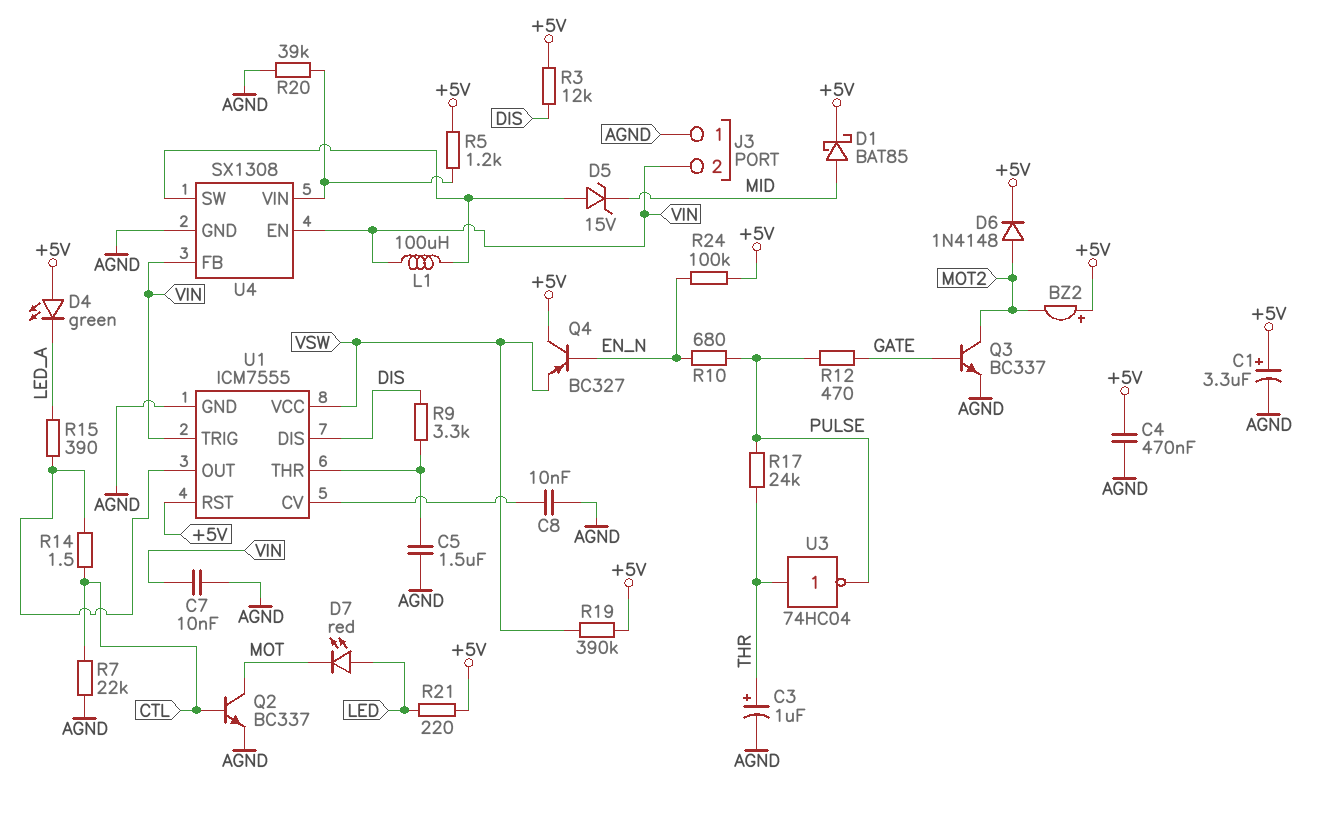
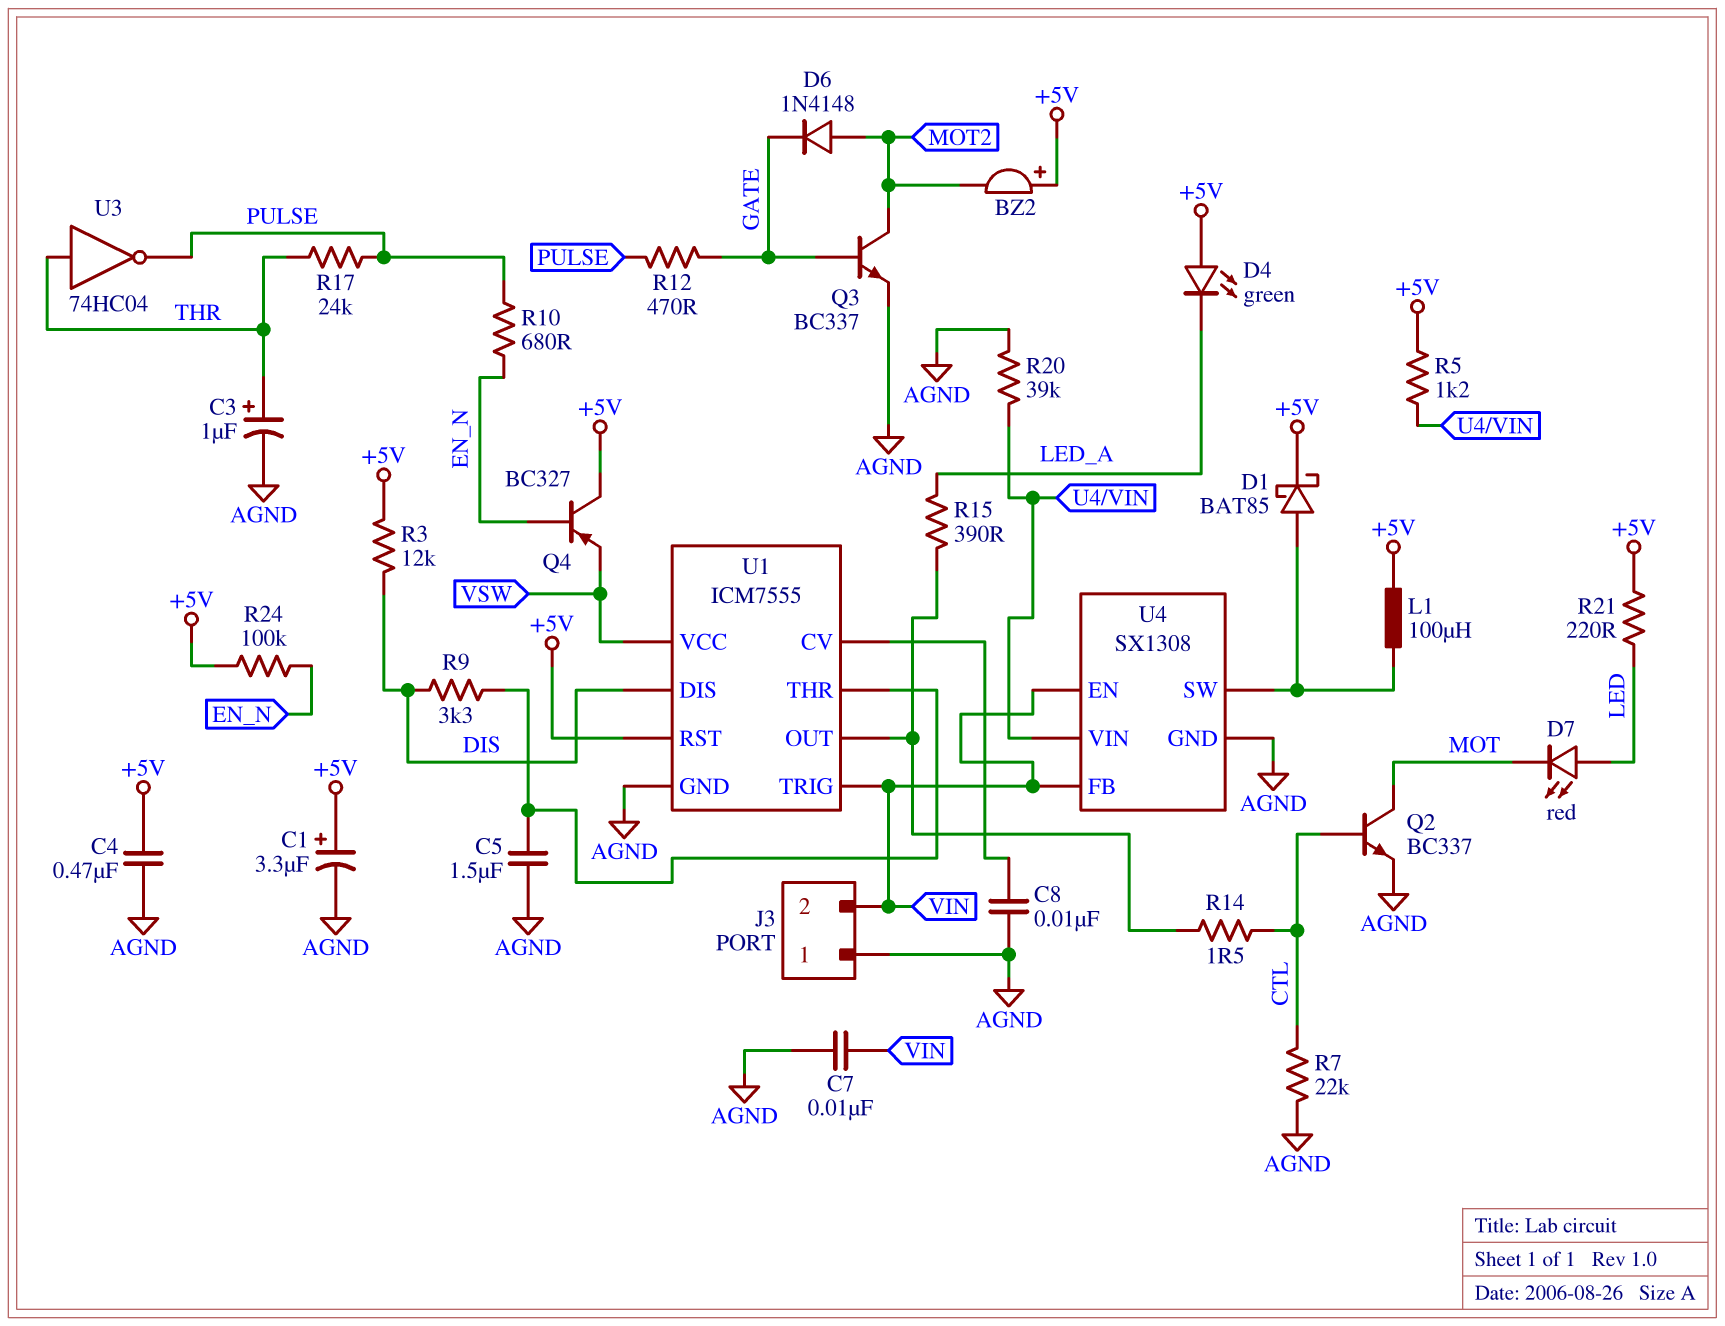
D1: schottky BAT85 (A MID, K +5V) -> schottky BAT85 (A U4/SW, K +5V)
D5: zener 15V (A U4/SW, K MID) -> none
D6: diode 1N4148 (A MOT2, K +5V) -> diode 1N4148 (A MOT2, K GATE)
L1: 100uH (U4/SW, VIN) -> 100uH (+5V, U4/SW)
R19: 390k (+5V, VSW) -> none

